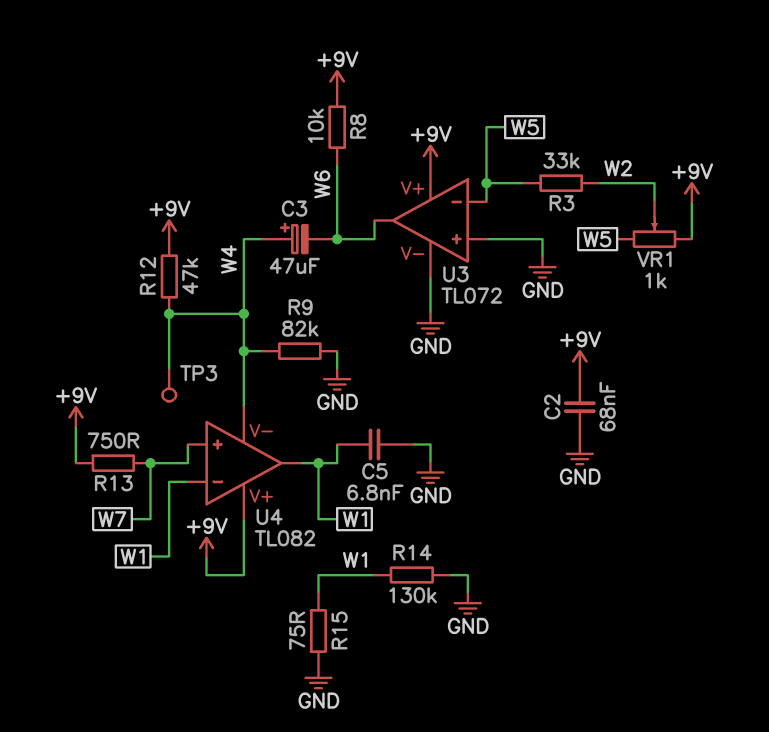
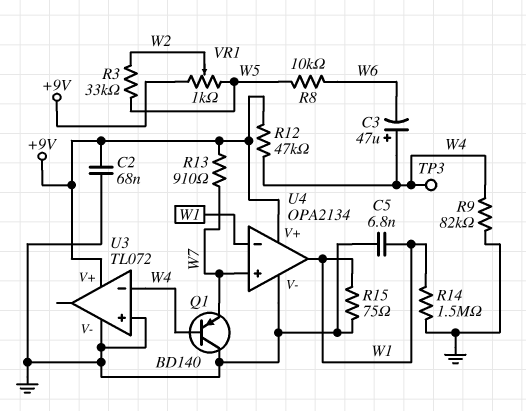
Q1: none -> PNP BD140 (B W4, C GND, E W7)
R8: 10k (+9V, W6) -> 10k (W5, W6)
R13: 750 (+9V, W7) -> 910 (+9V, W7)
R14: 130k (GND, W1) -> 1.5M (GND, W1)
U3 pin in-: W5 -> W4
U3 pin out: W6 -> none
U4: TL082 -> OPA2134
U4 pin V-: W4 -> GND

